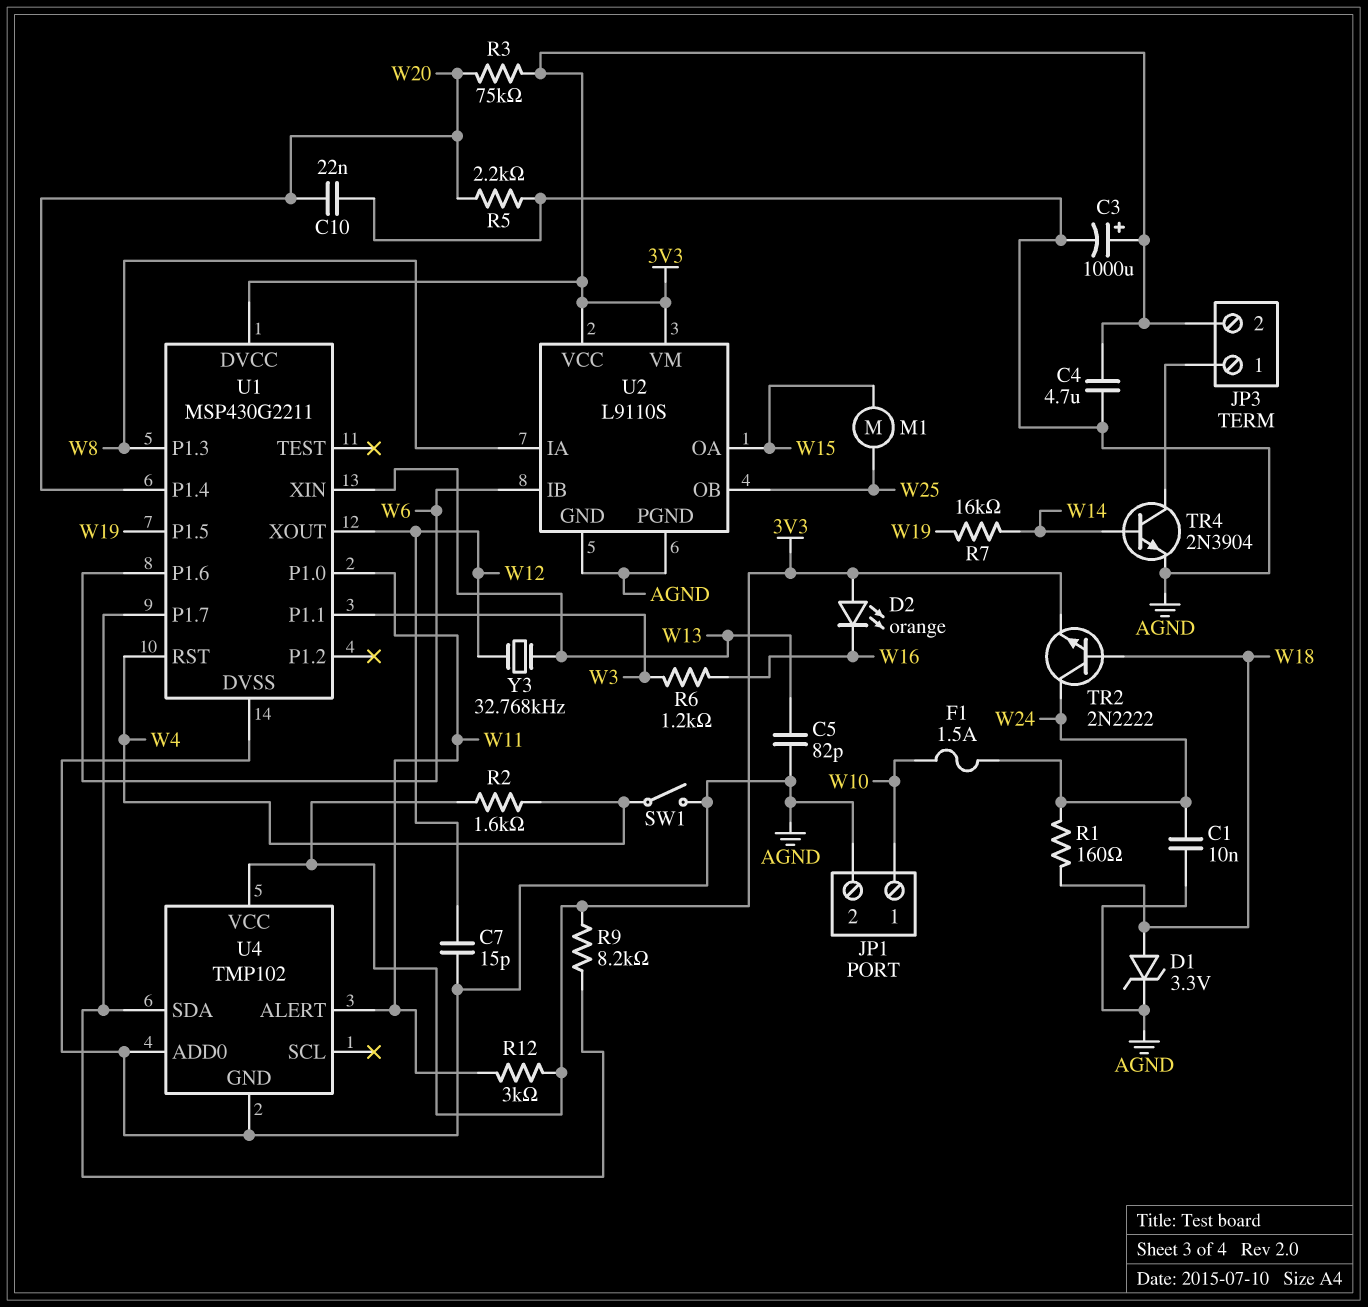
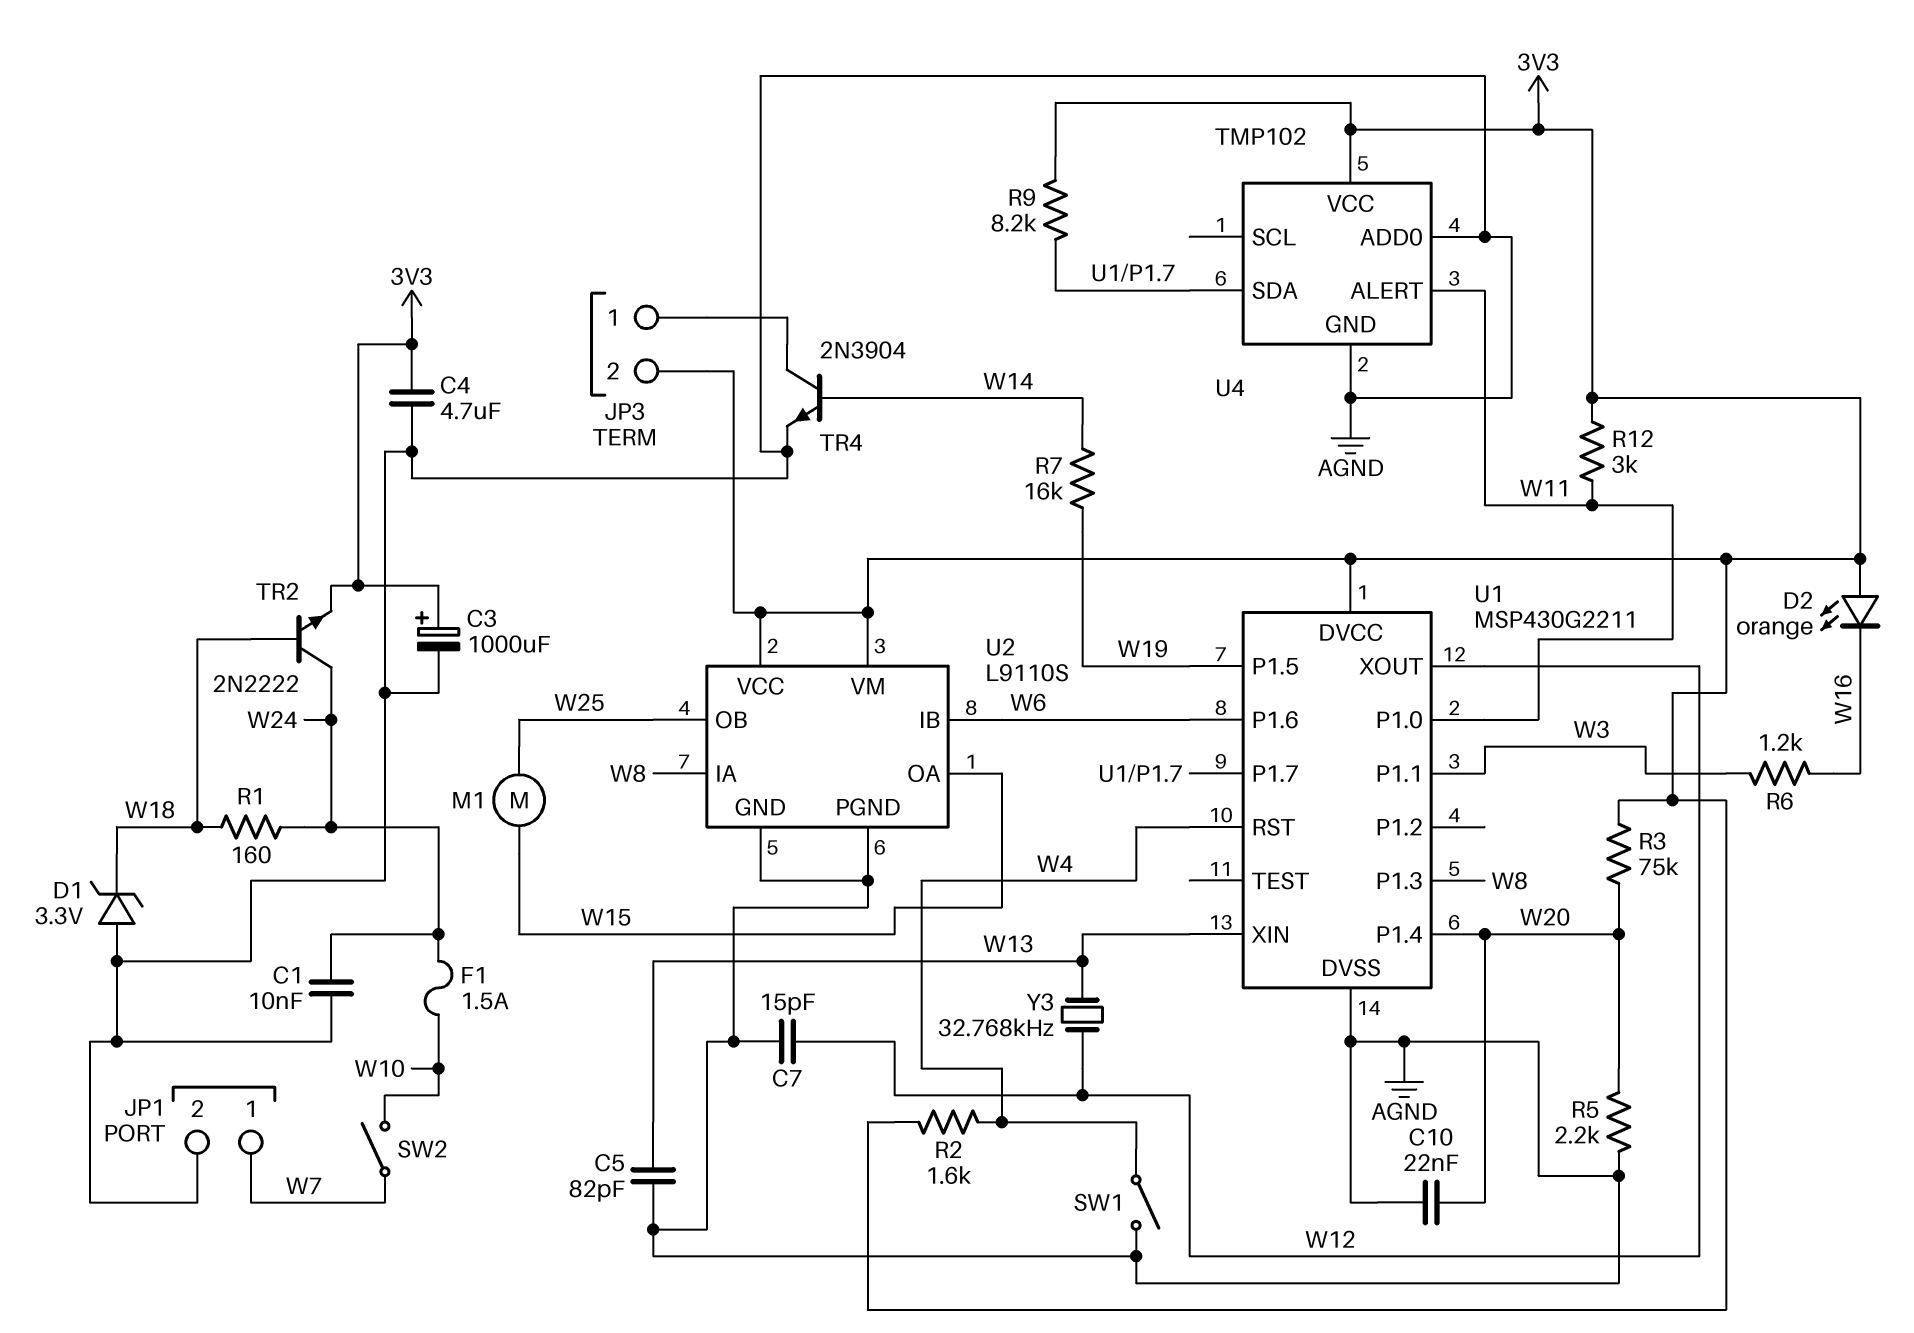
D1: zener 3.3V (A W18, K AGND) -> zener 3.3V (A AGND, K W18)
JP1 pin 1: W10 -> W7
SW2: none -> switch (W7, W10)

